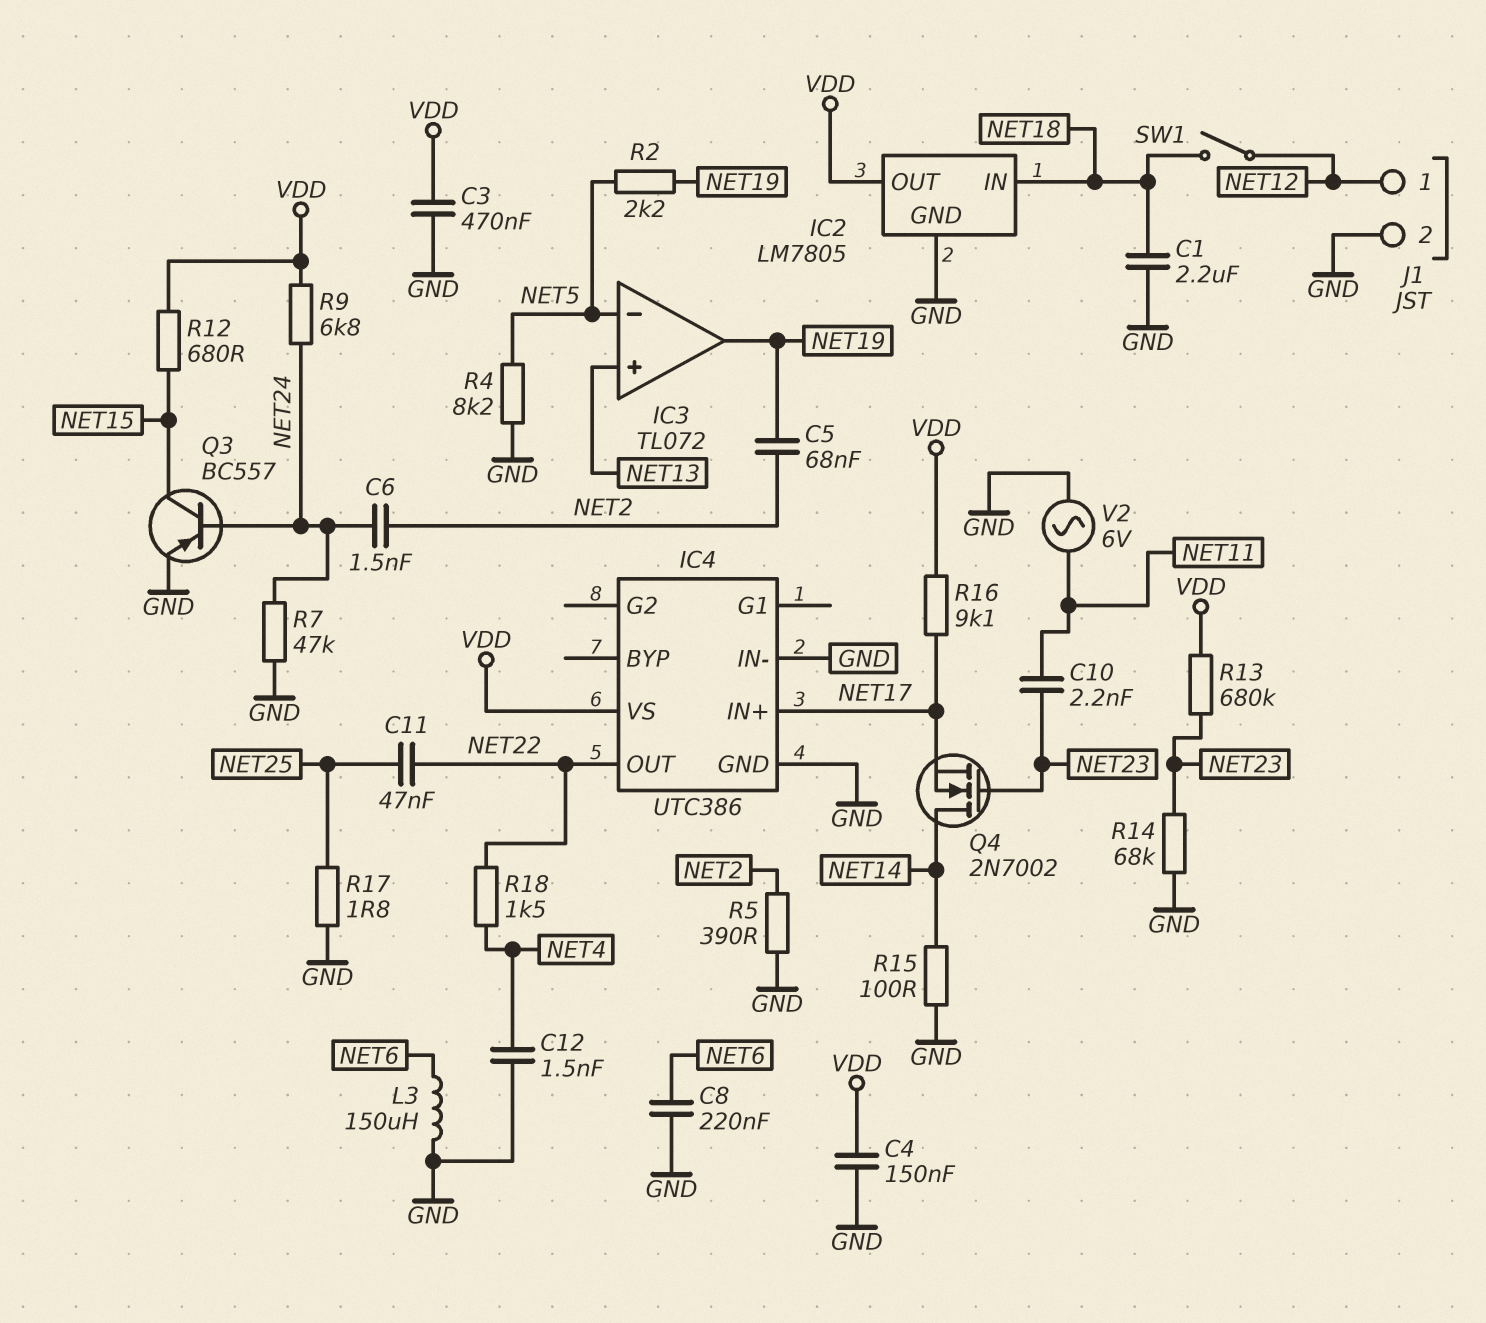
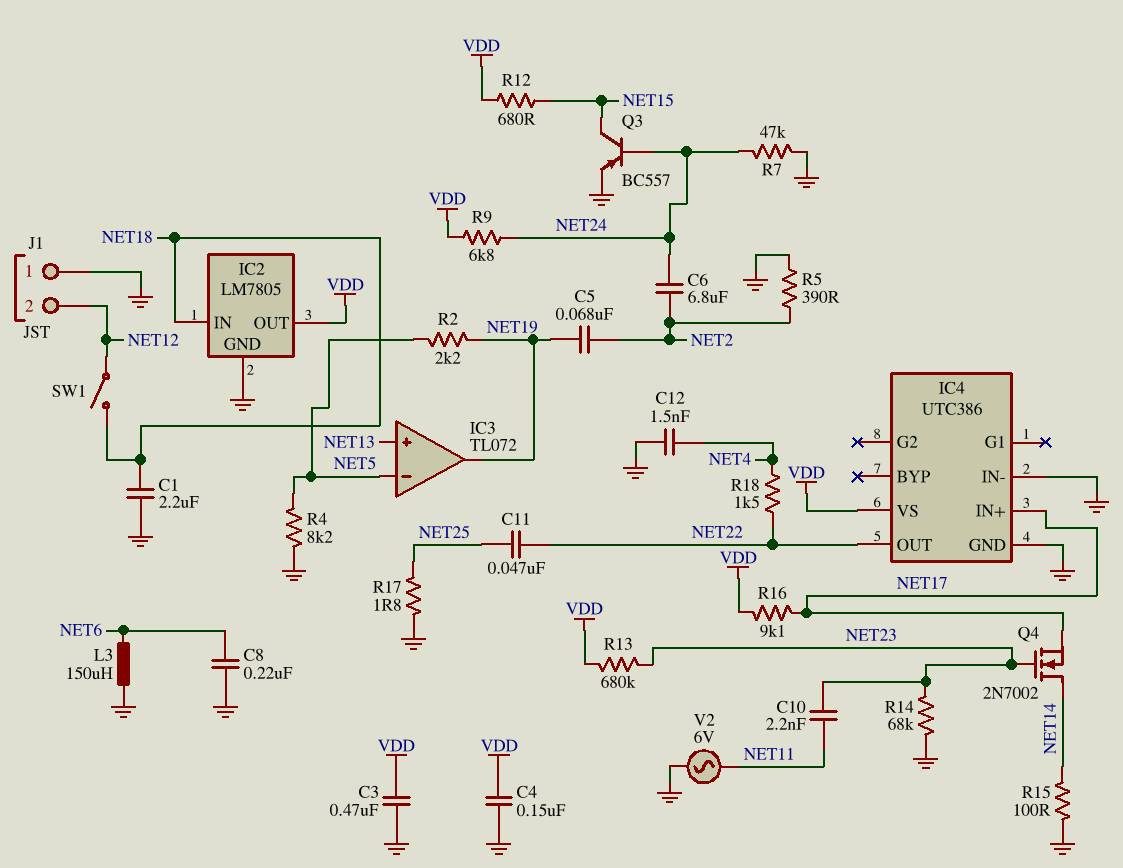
C6: 1.5nF (NET2, NET24) -> 6.8uF (NET2, NET24)
J1 pin 1: NET12 -> GND
J1 pin 2: GND -> NET12

